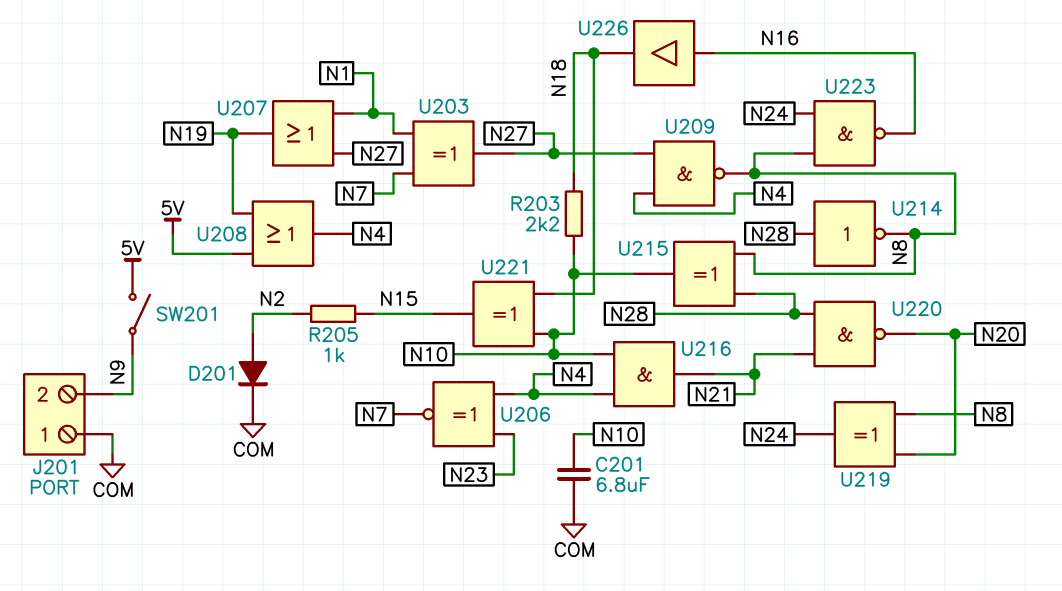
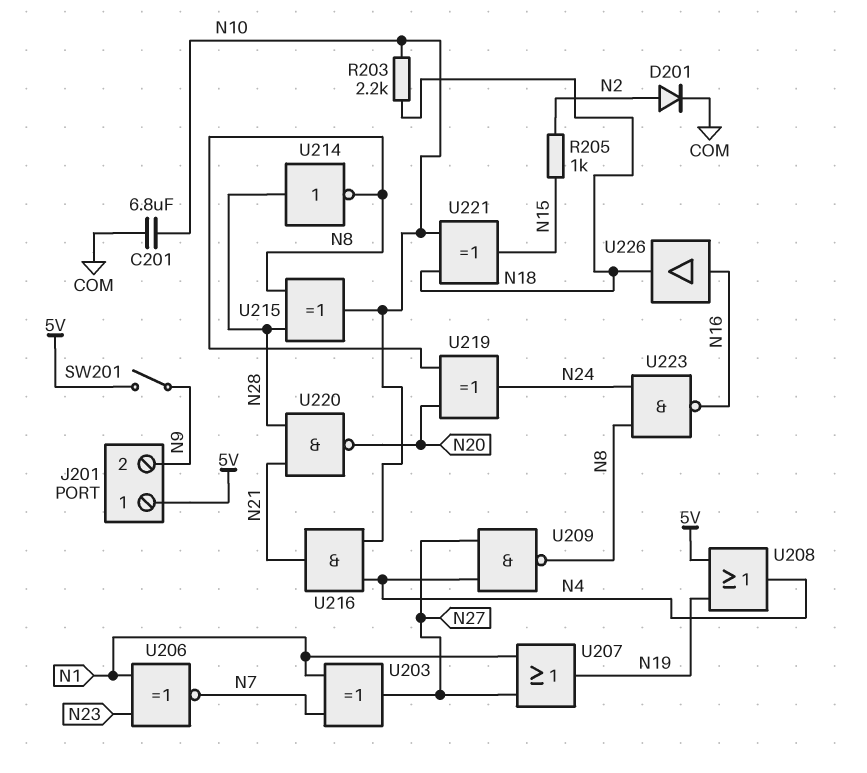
J201 pin 1: COM -> 5V
U206: XNOR (in N4, in N23, out N7) -> XNOR (in N1, in N23, out N7)

